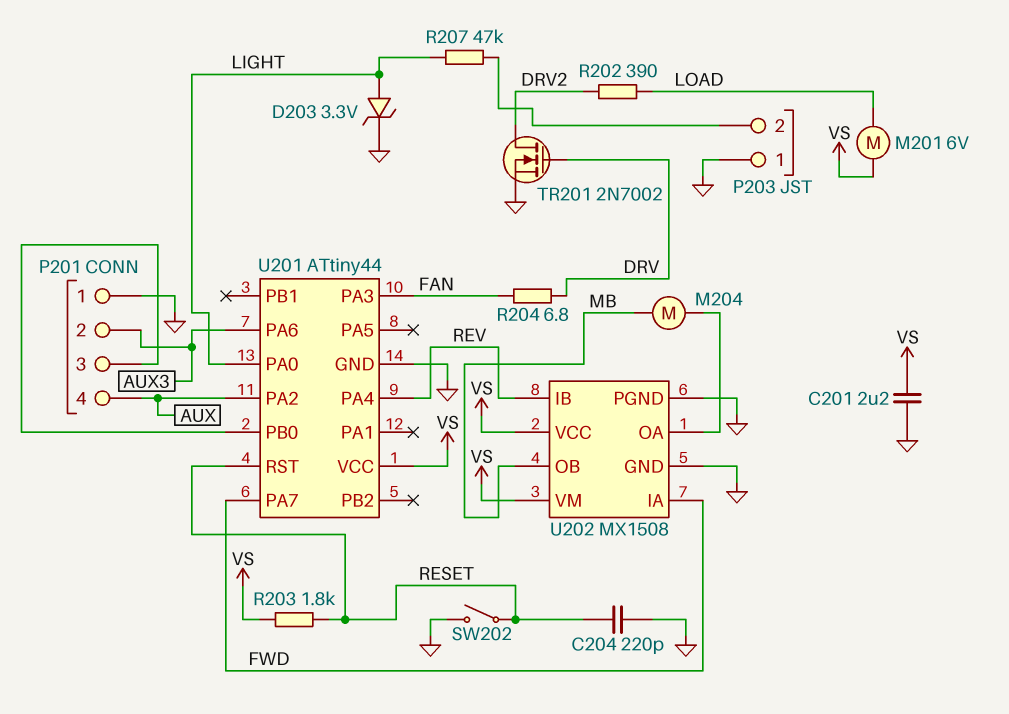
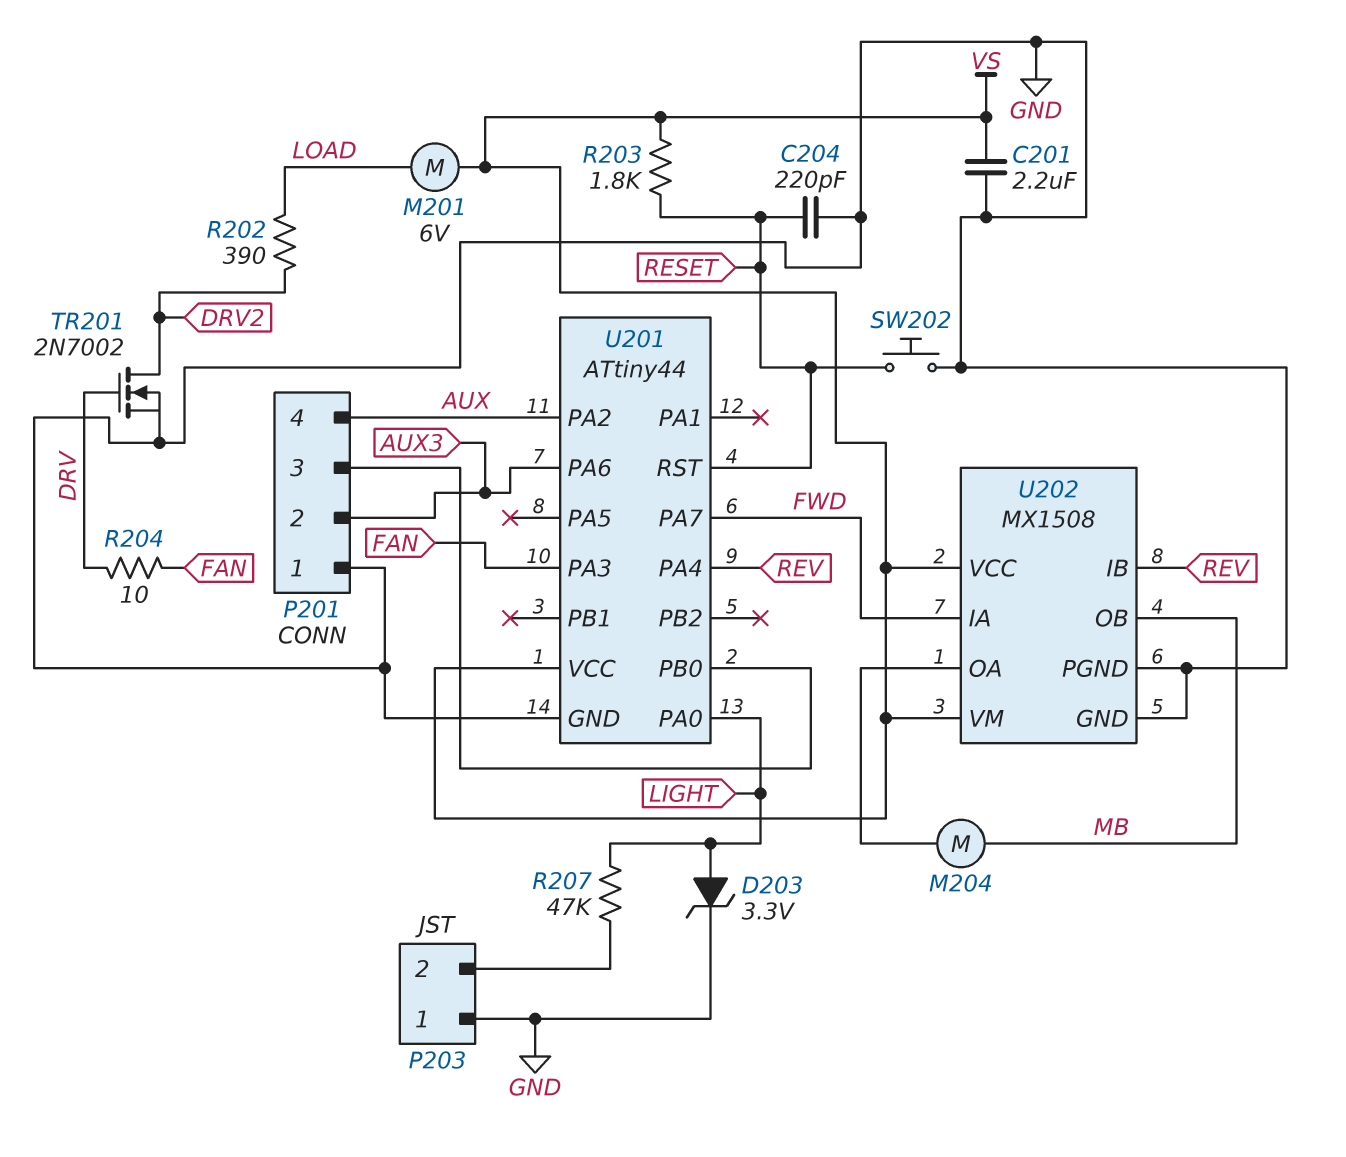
R204: 6.8 (DRV, FAN) -> 10 (DRV, FAN)
SW202: switch (GND, RESET) -> button (GND, RESET)

